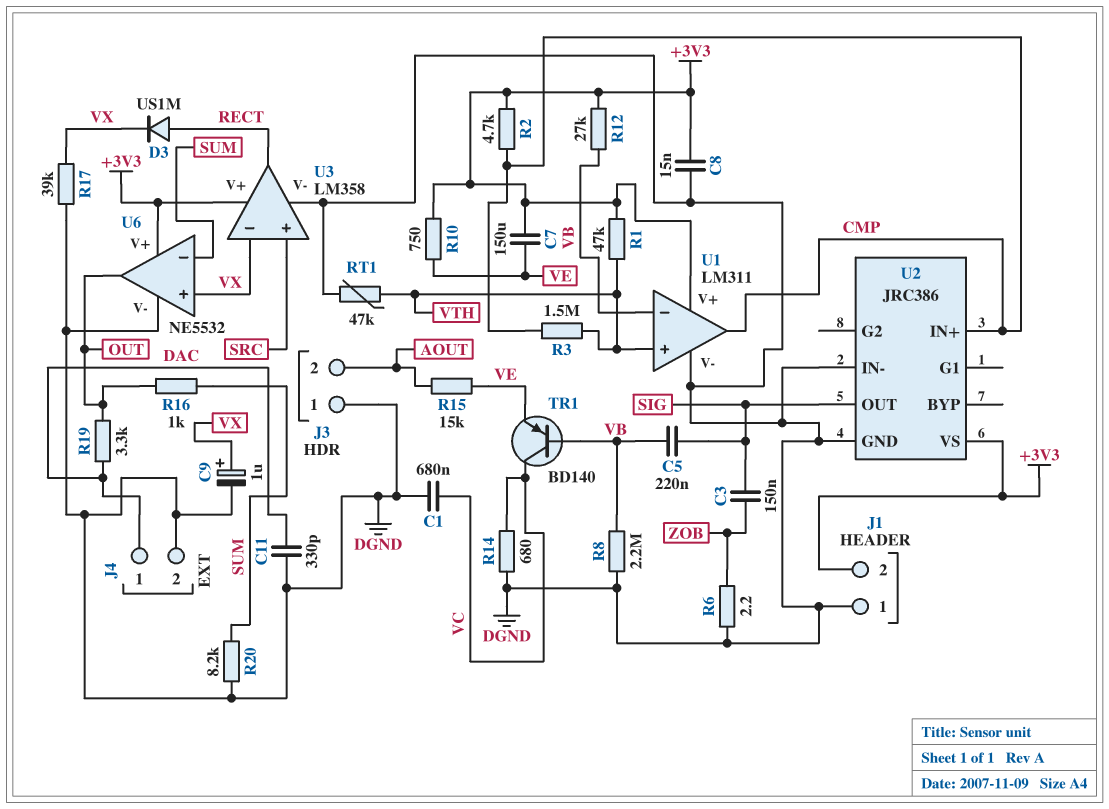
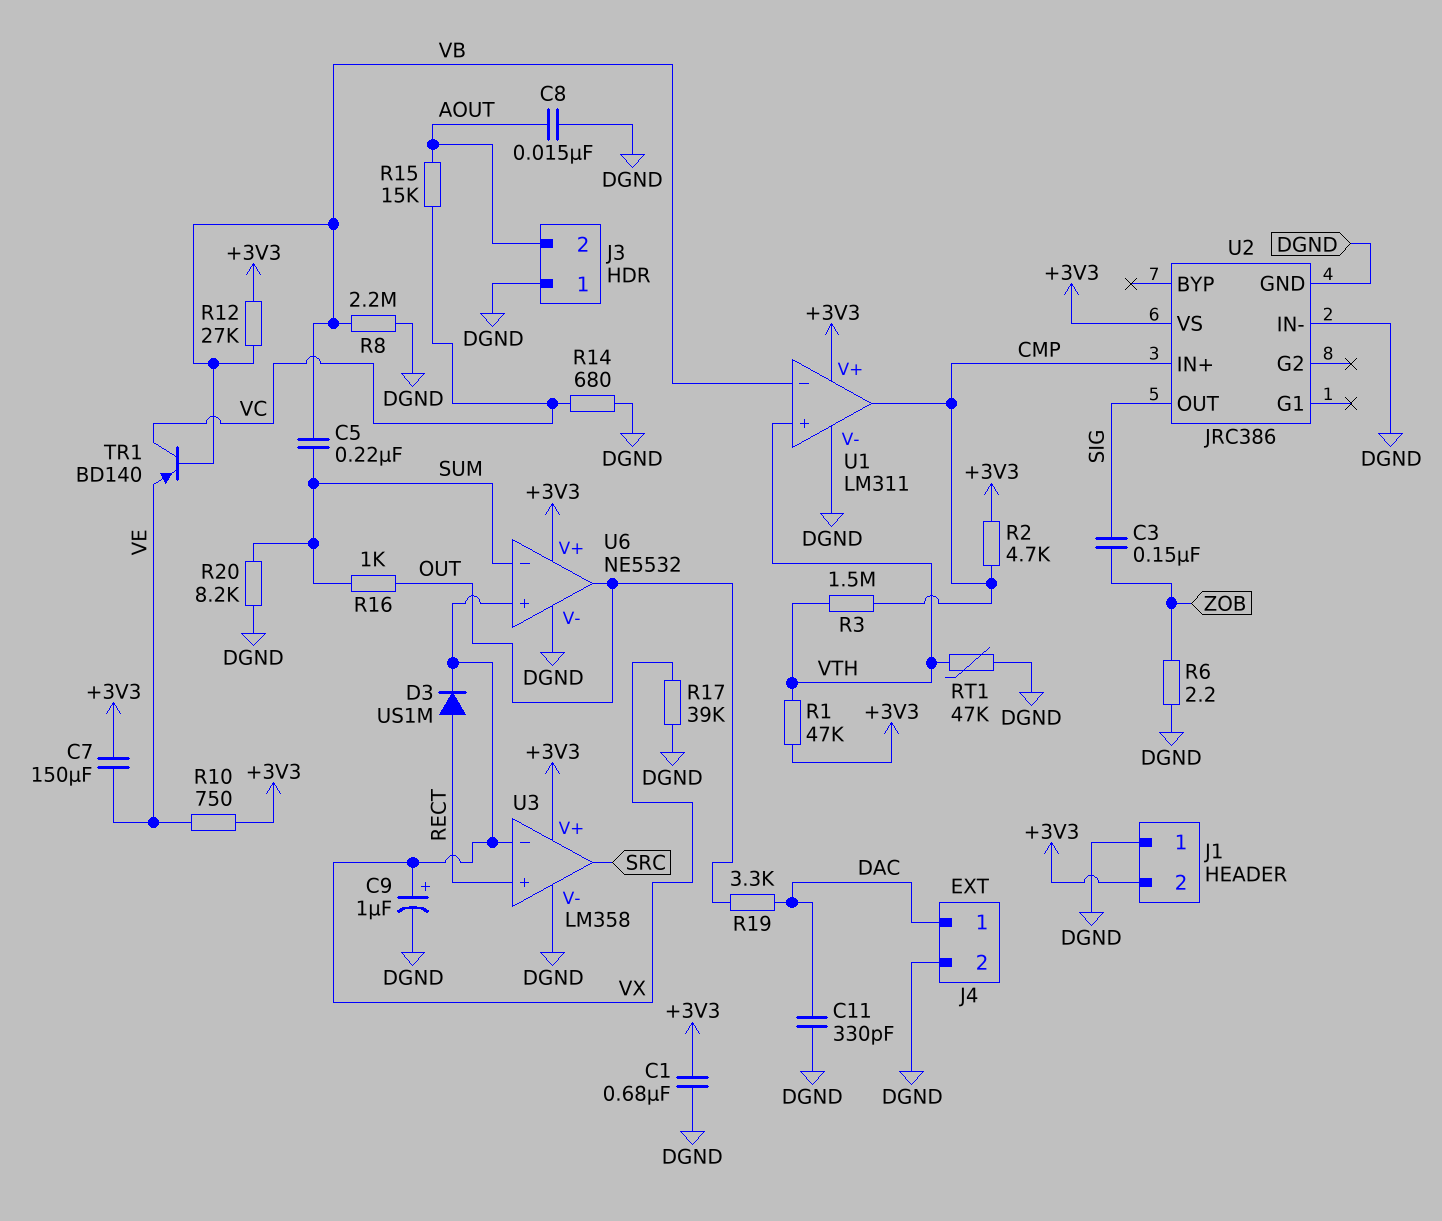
C1: 680nF (DGND, VC) -> 680nF (+3V3, DGND)
C5: 220nF (SIG, VB) -> 220nF (SUM, VB)
C8: 15nF (+3V3, DGND) -> 15nF (AOUT, DGND)
R15: 15k (AOUT, VE) -> 15k (AOUT, VC)
U3 pin in+: SRC -> RECT
U3 pin out: RECT -> SRC

